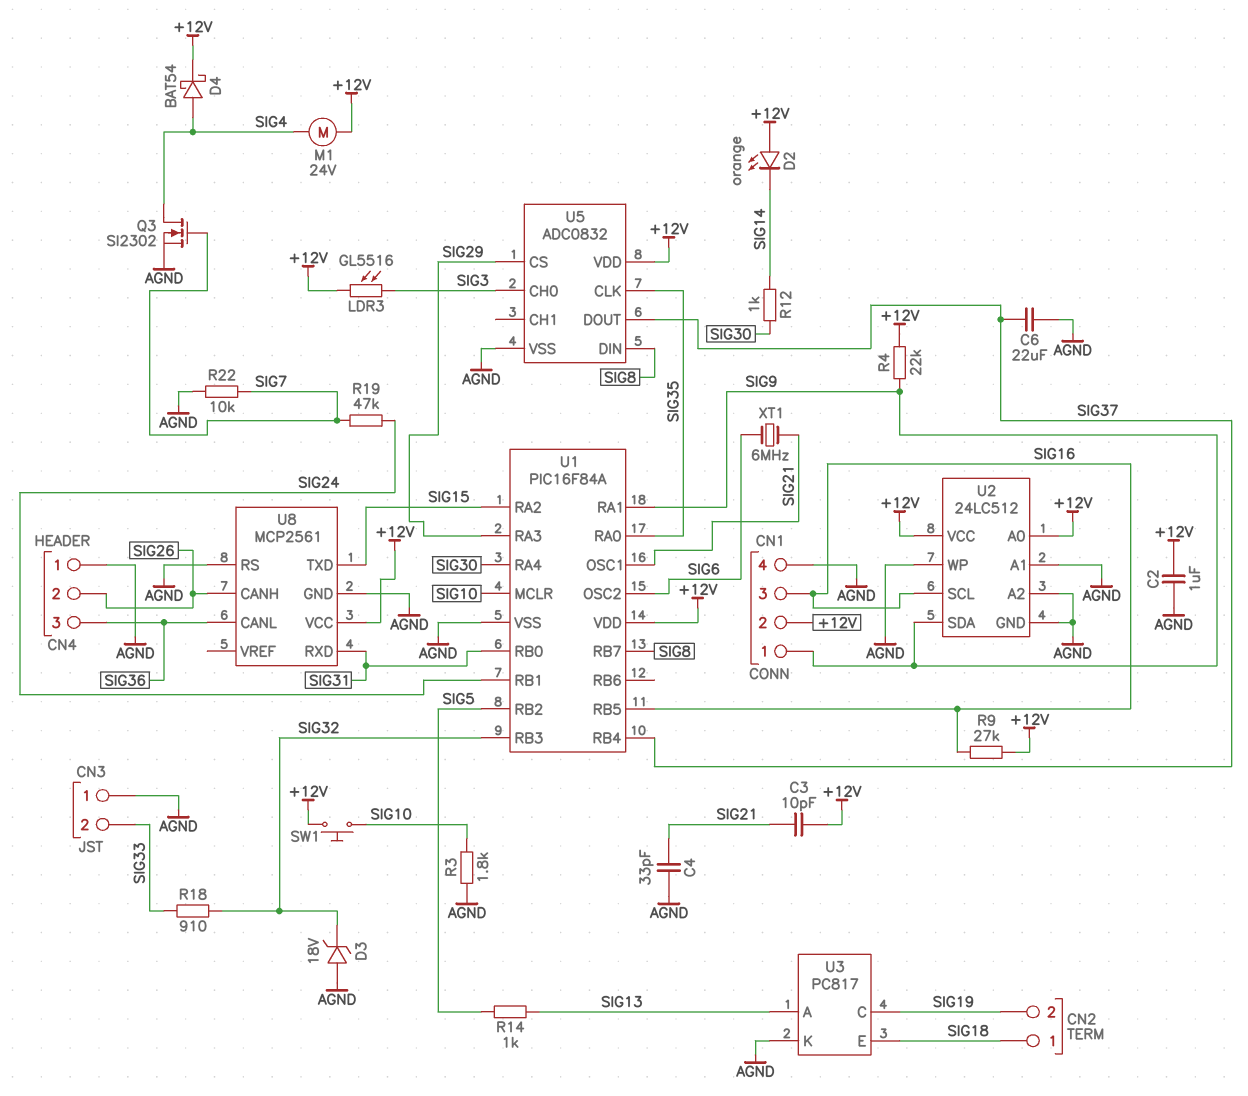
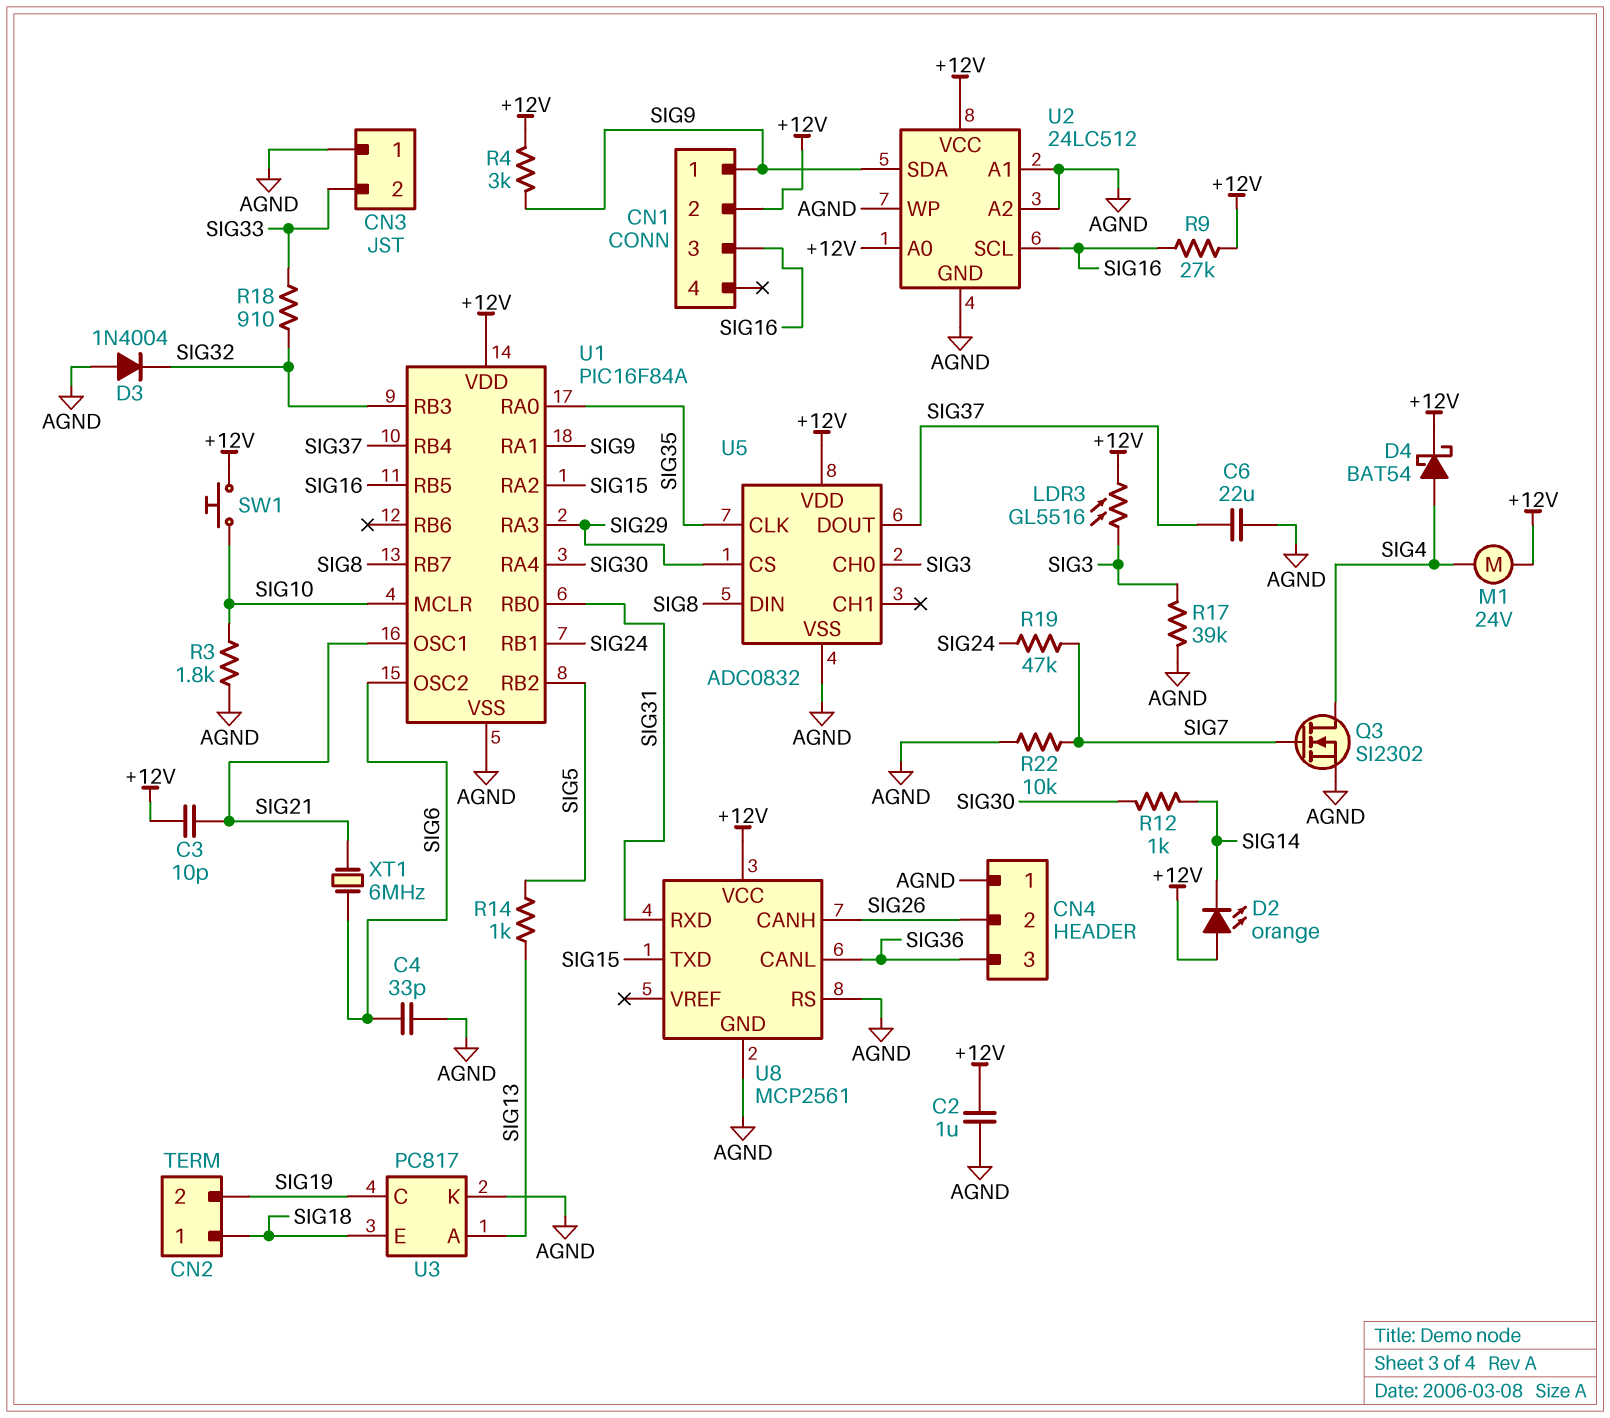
C4: 33pF (AGND, SIG21) -> 33pF (AGND, SIG6)
CN1 pin 4: AGND -> none
D3: zener 18V (A AGND, K SIG32) -> diode 1N4004 (A AGND, K SIG32)
R4: 22k (+12V, SIG9) -> 3k (+12V, SIG9)
R17: none -> 39k (AGND, SIG3)

